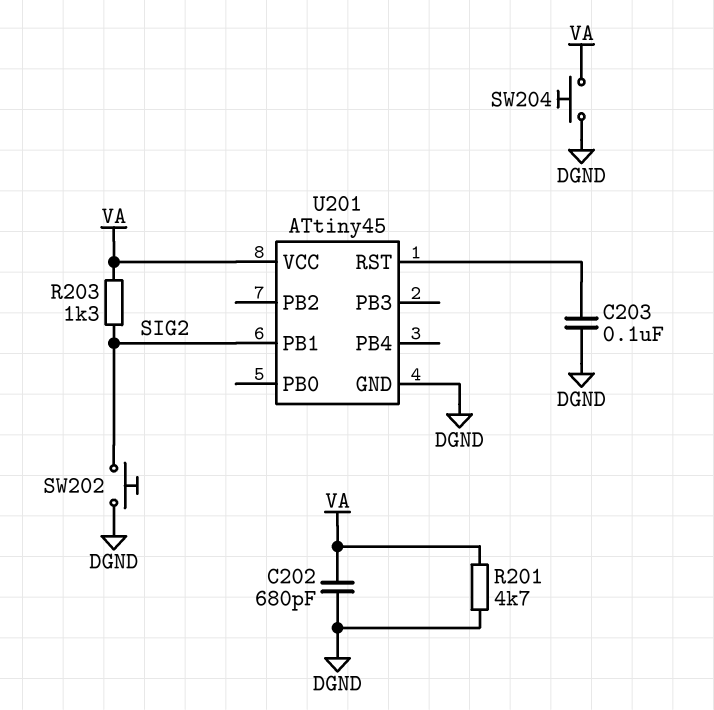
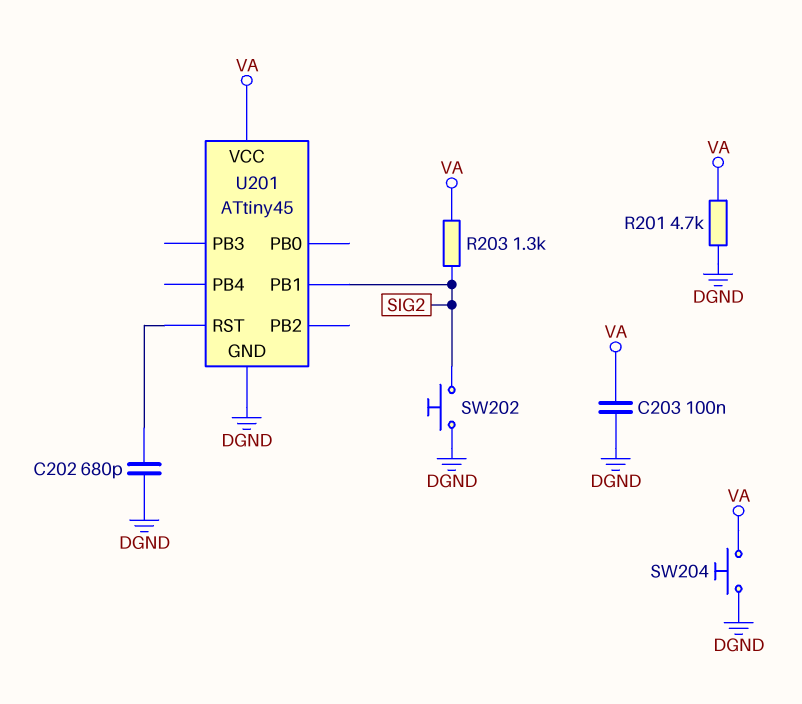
C202: 680pF (DGND, VA) -> 680pF (DGND, U201/RST)
C203: 100nF (DGND, U201/RST) -> 100nF (DGND, VA)

